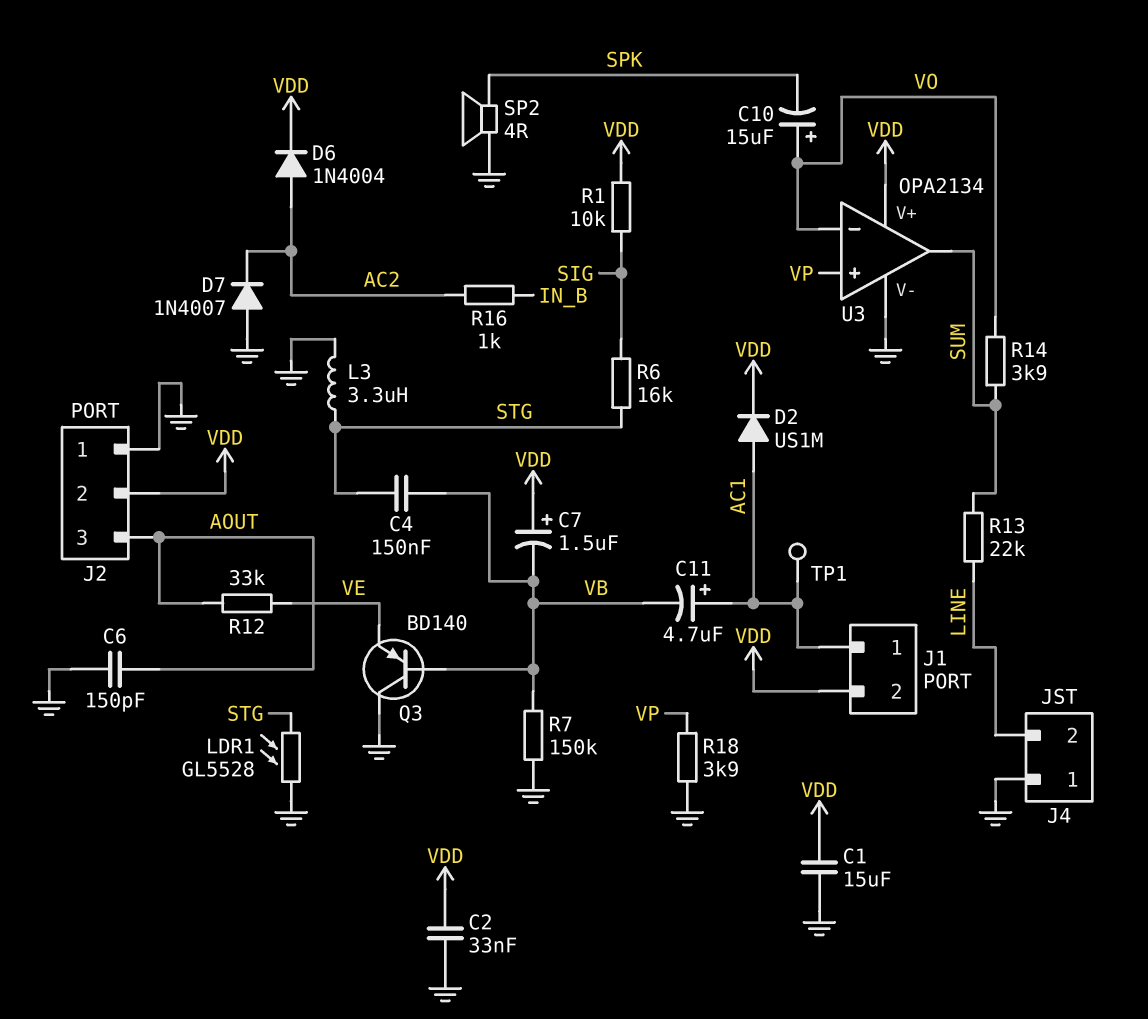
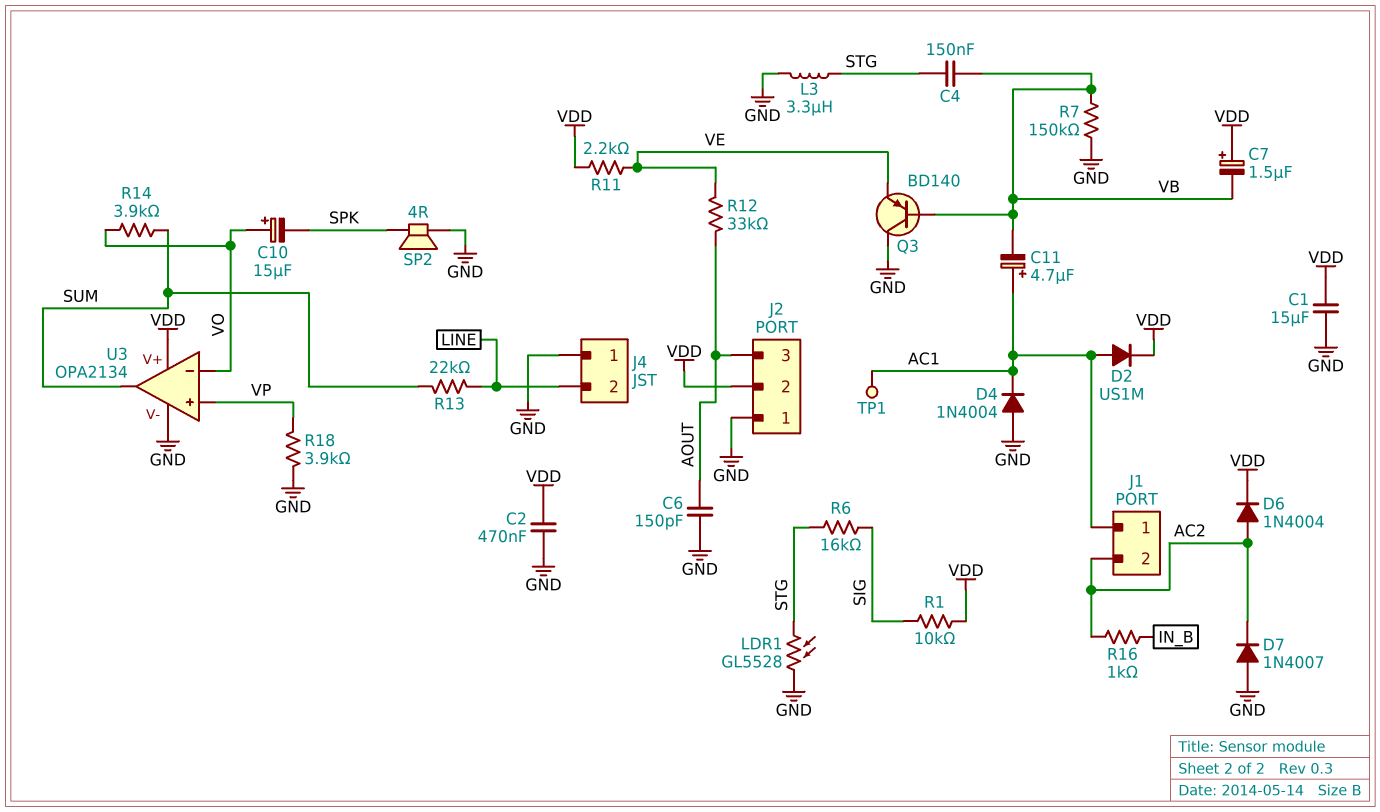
C2: 33nF (GND, VDD) -> 470nF (GND, VDD)
D4: none -> diode 1N4004 (A GND, K AC1)
J1 pin 2: VDD -> AC2
R11: none -> 2.2k (VDD, VE)

